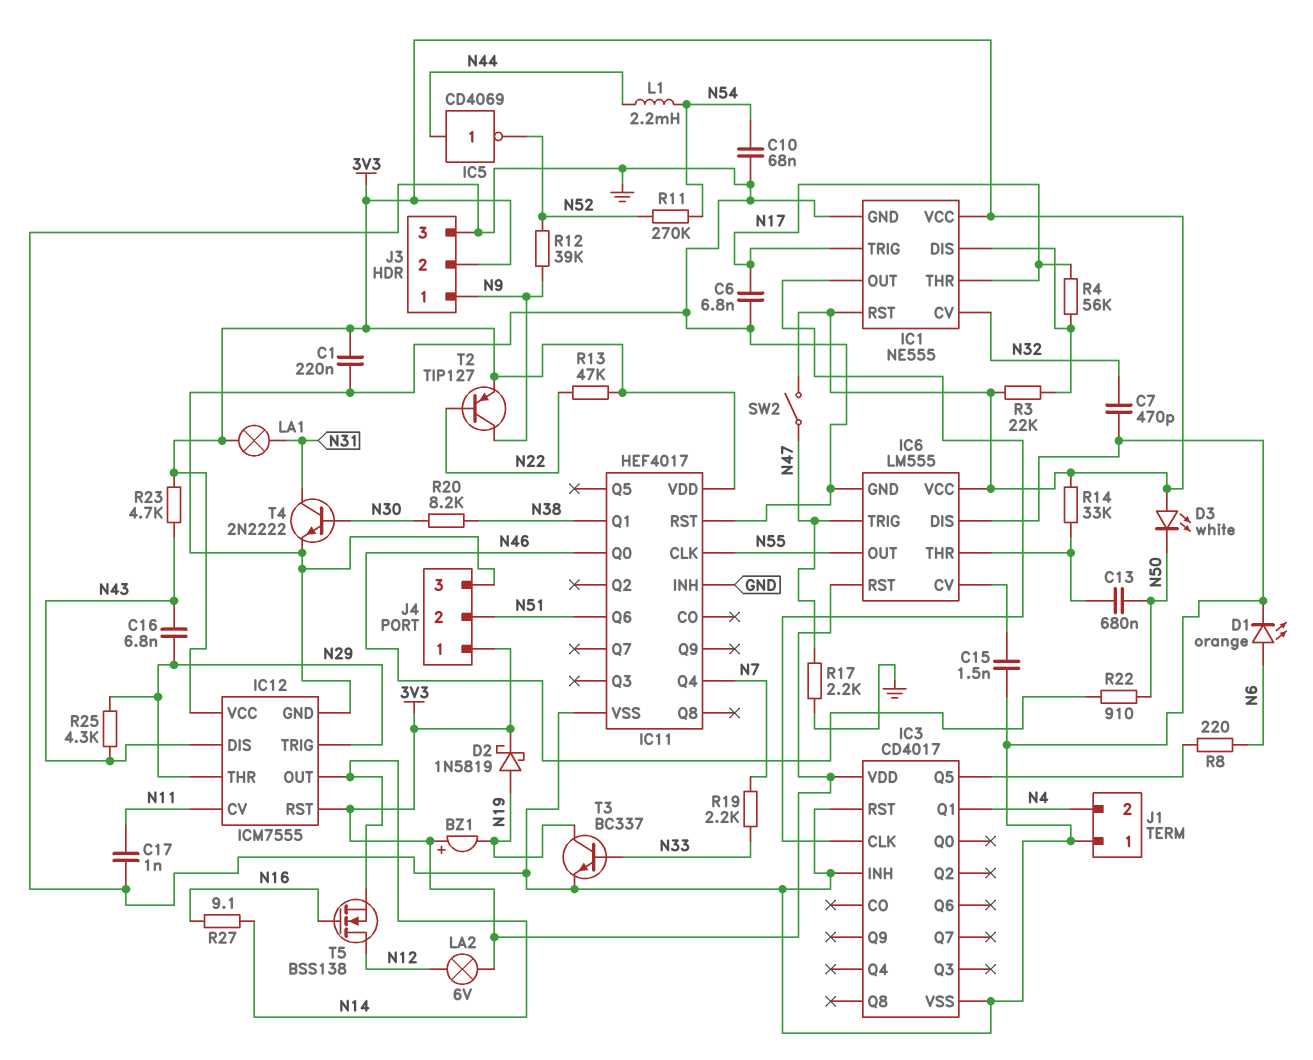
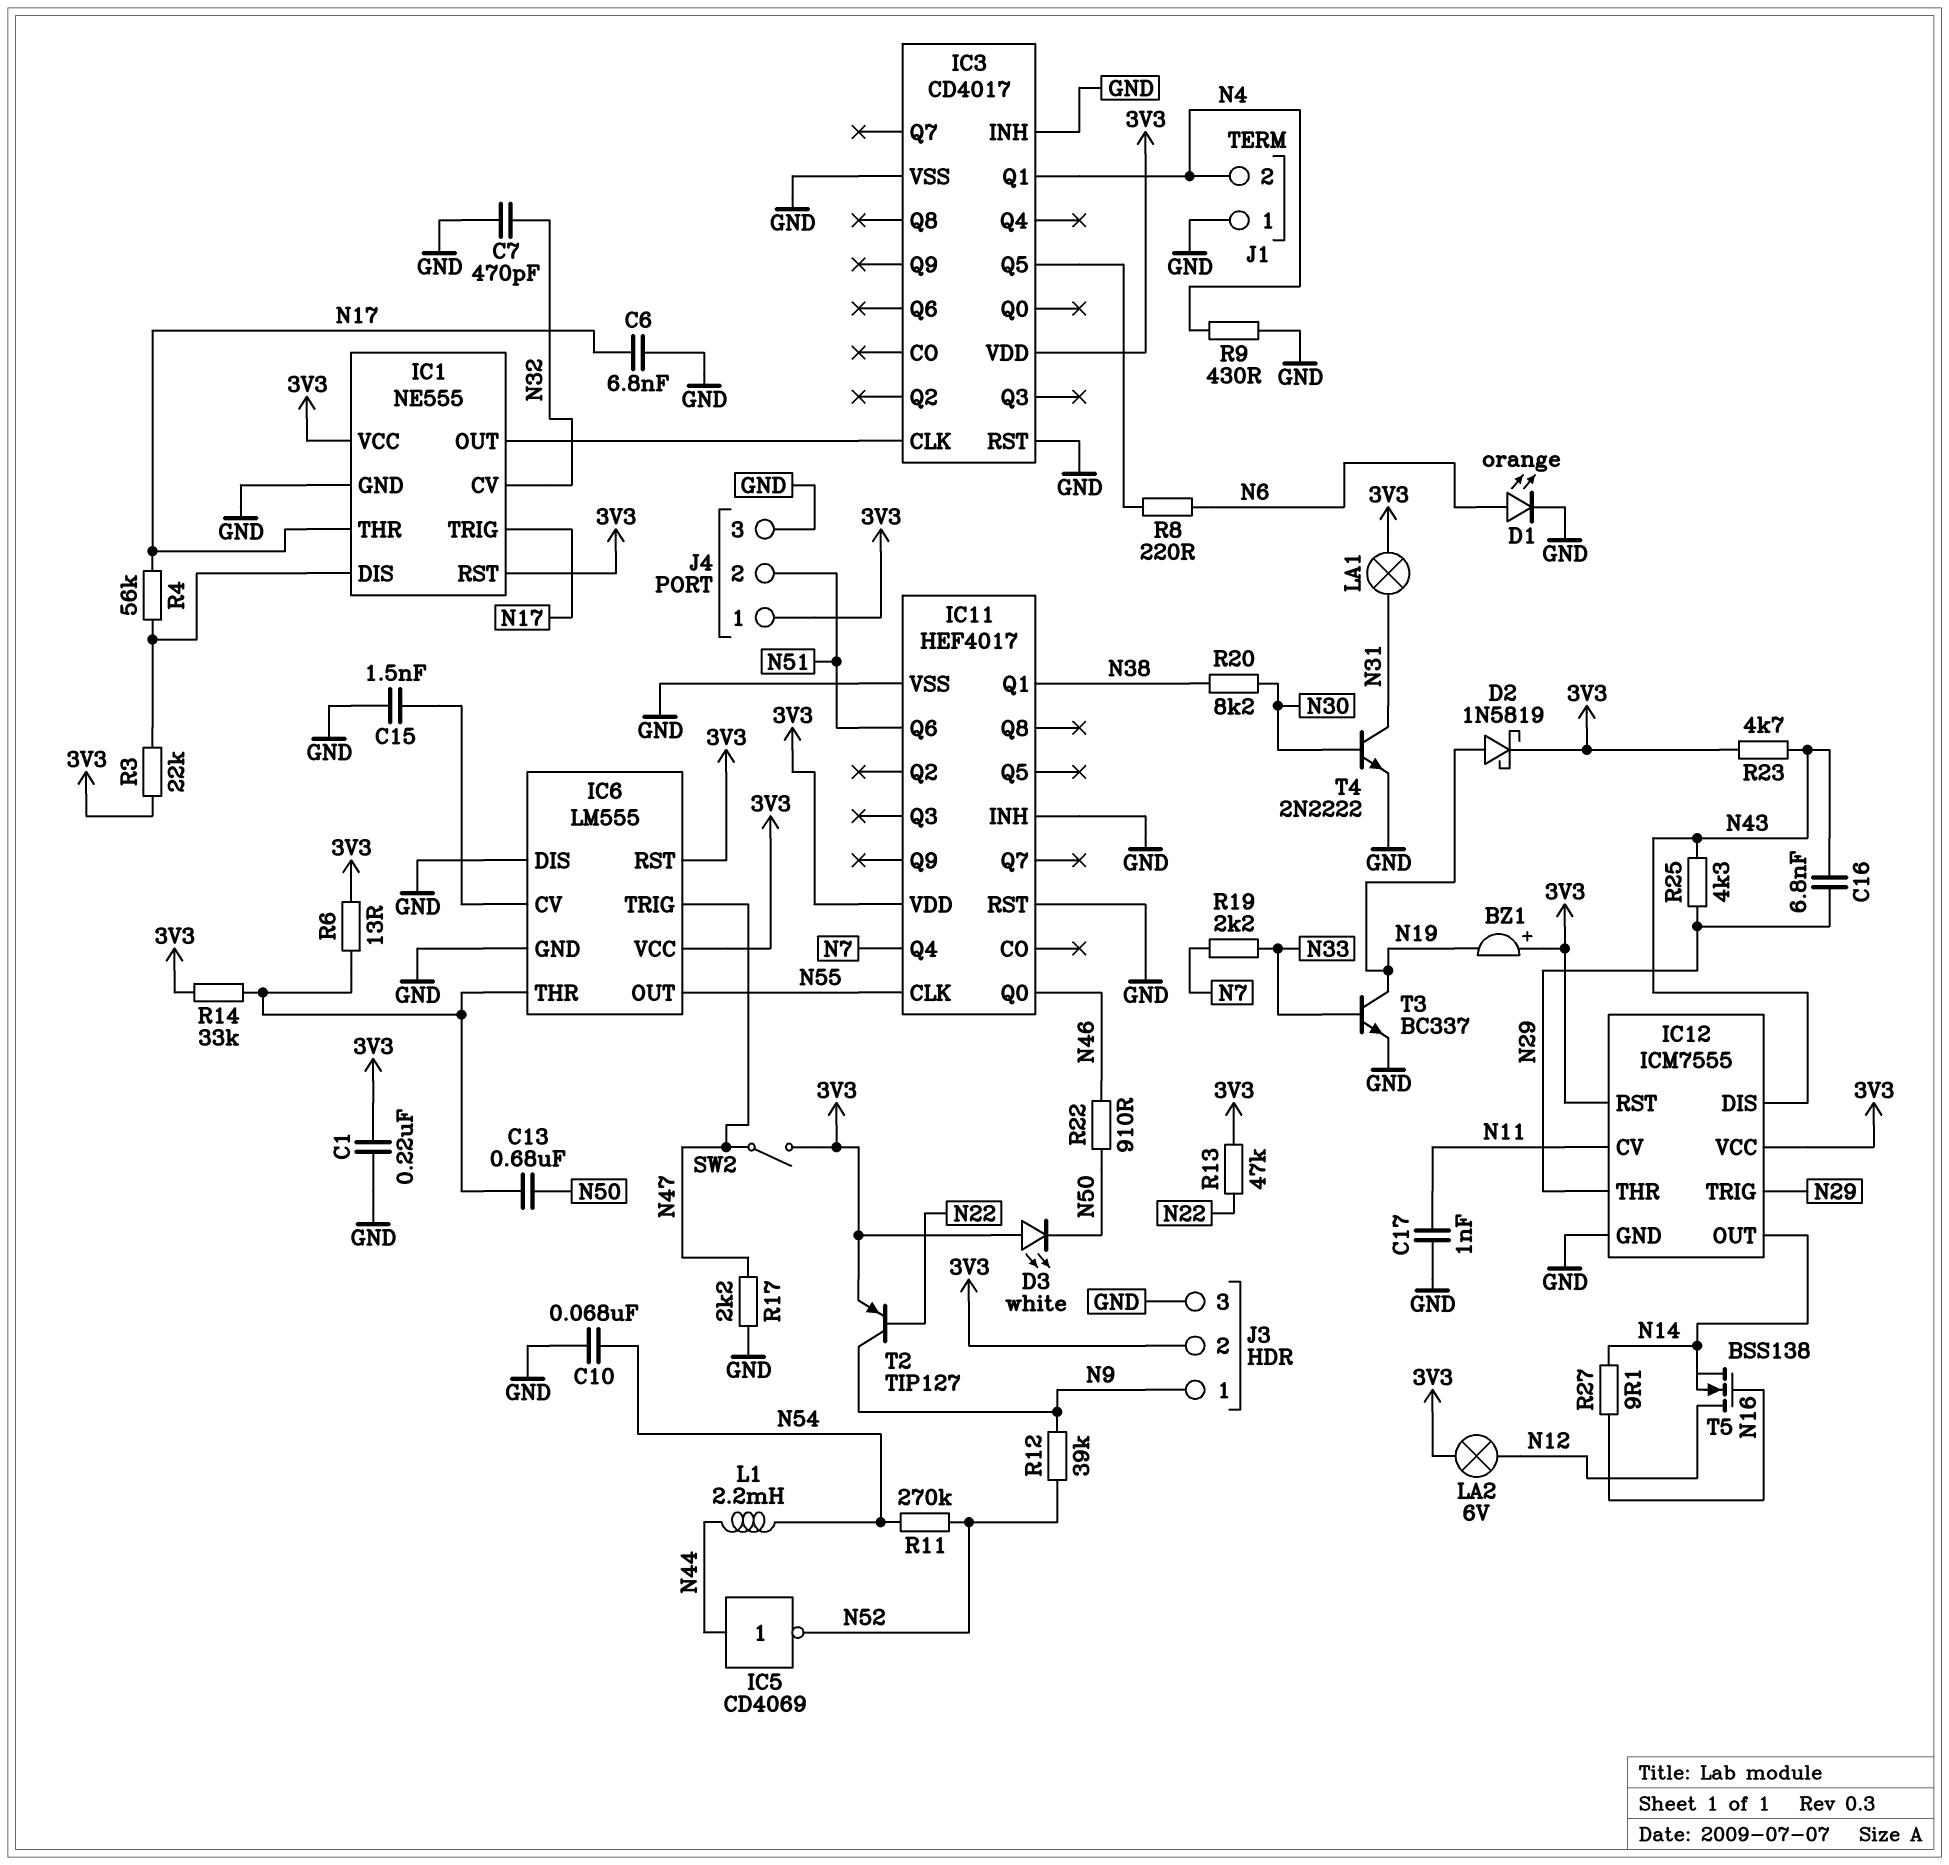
R6: none -> 13 (3V3, IC6/THR)
R9: none -> 430 (GND, N4)

